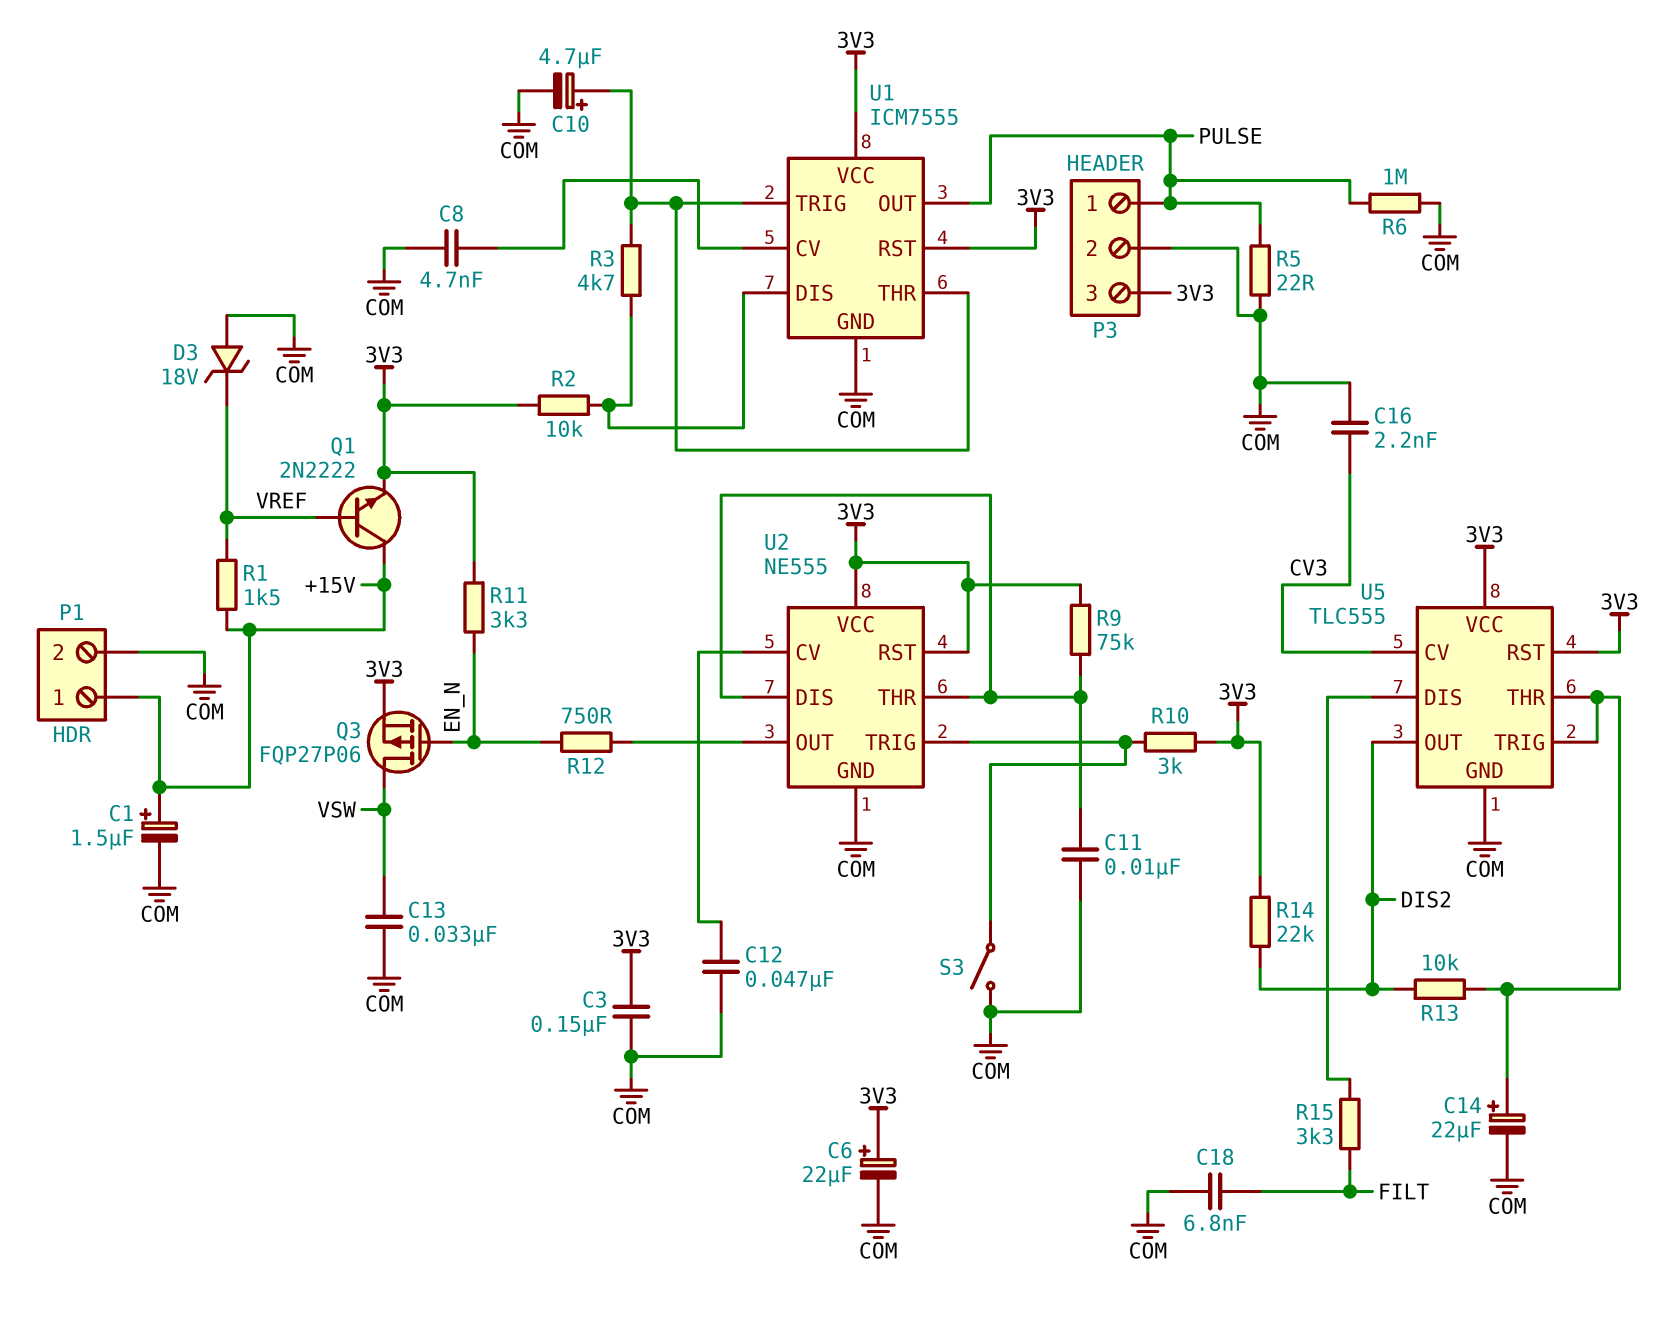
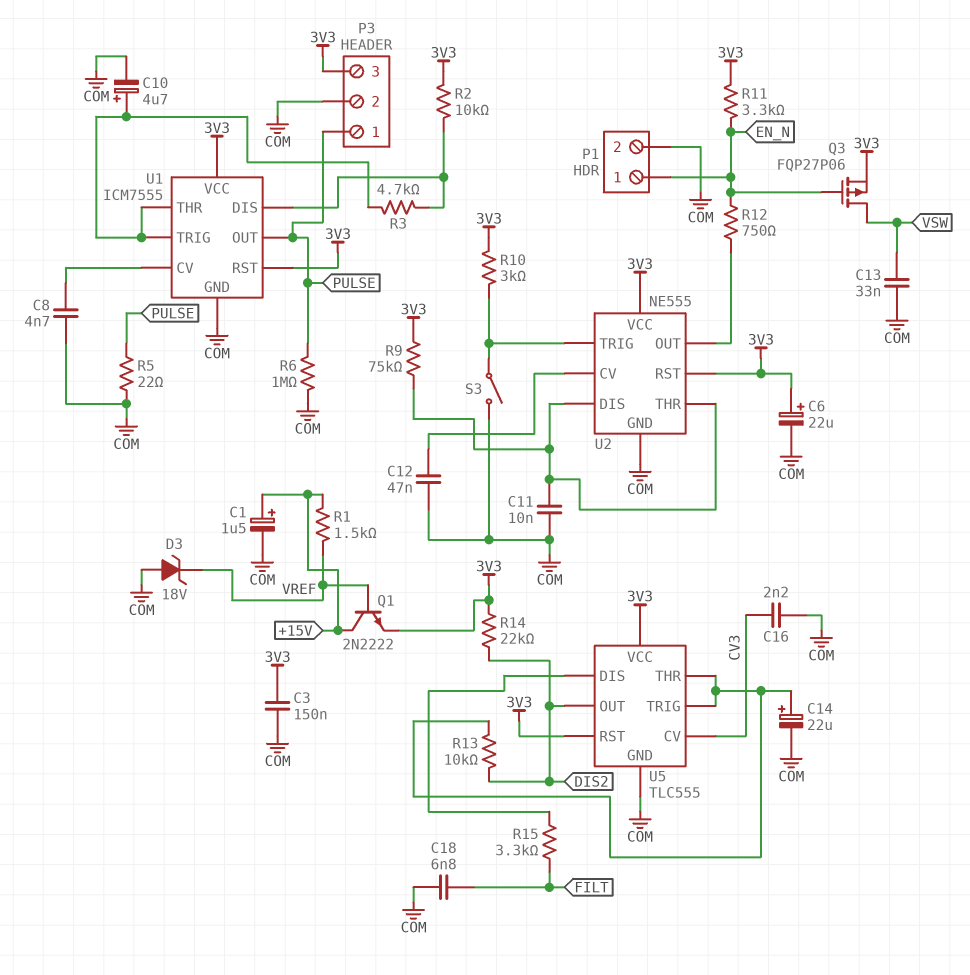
P1 pin 1: +15V -> EN_N

